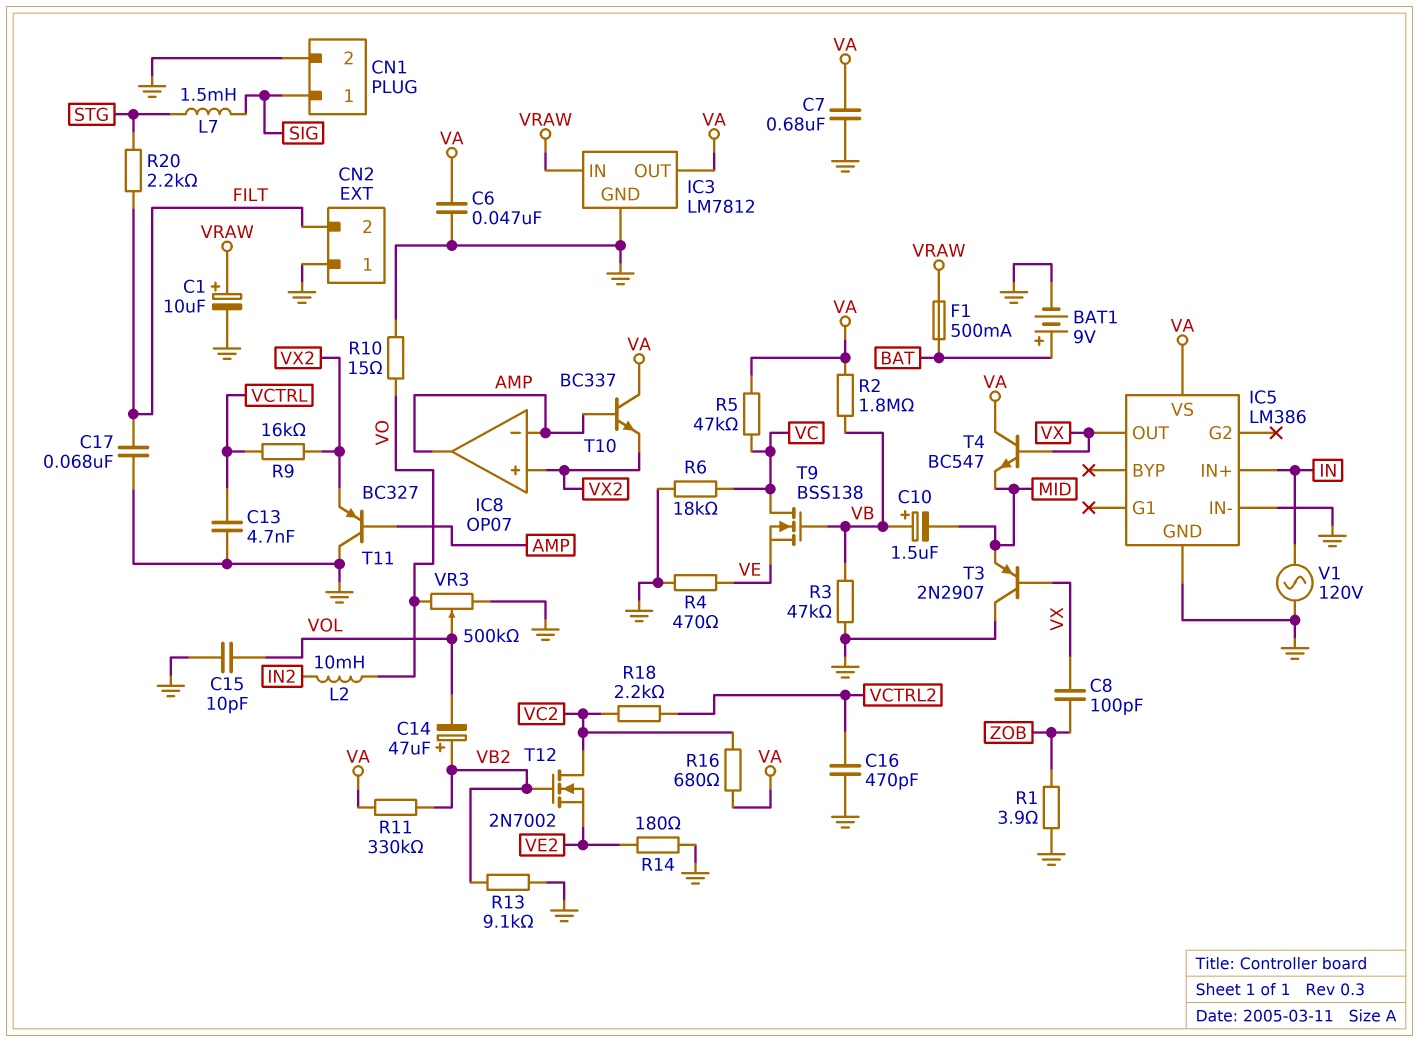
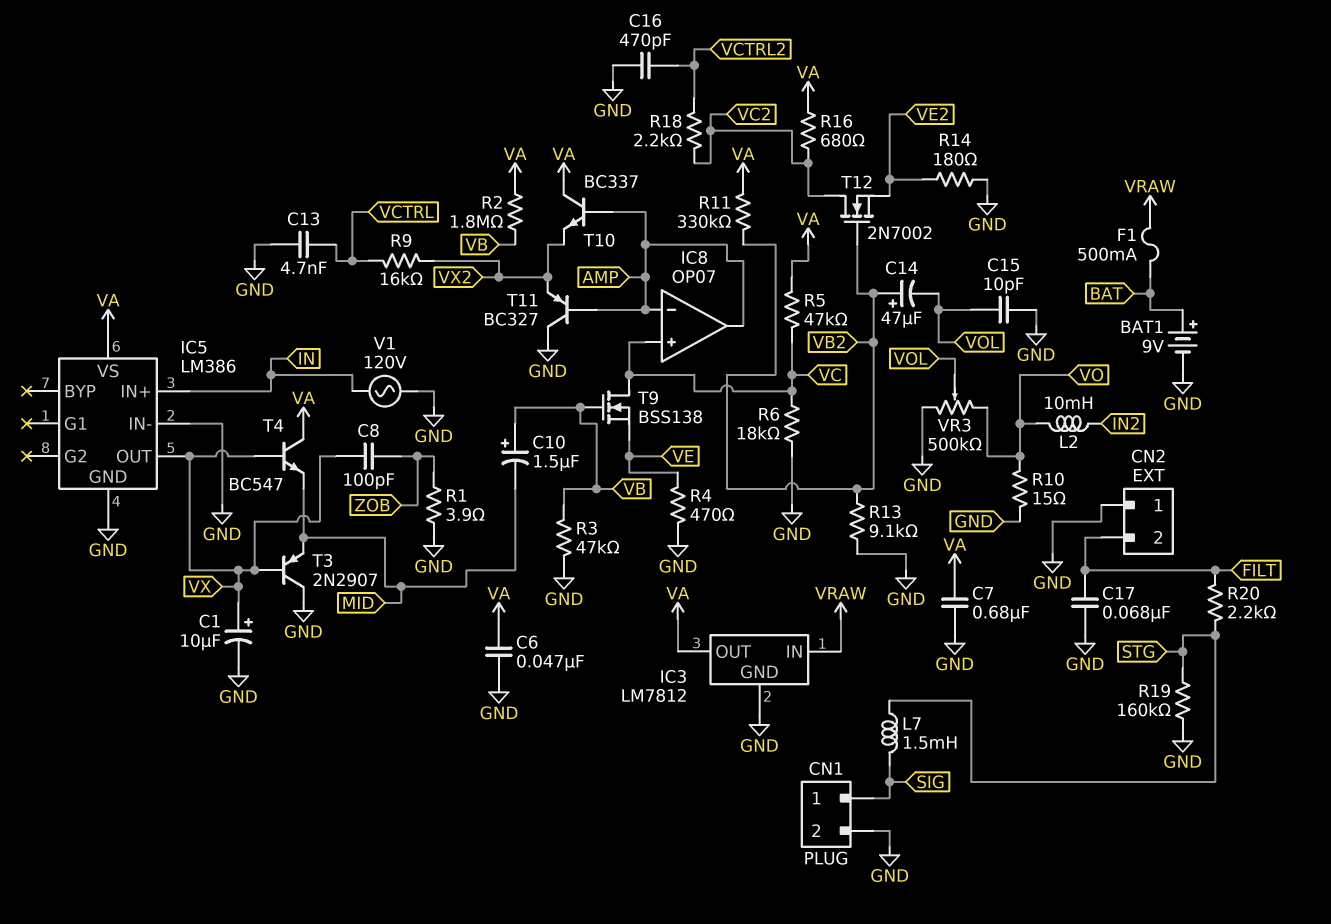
C1: 10uF (plus VRAW, minus GND) -> 10uF (plus VX, minus GND)
IC8 pin in+: VX2 -> VC
R19: none -> 160k (GND, STG)

